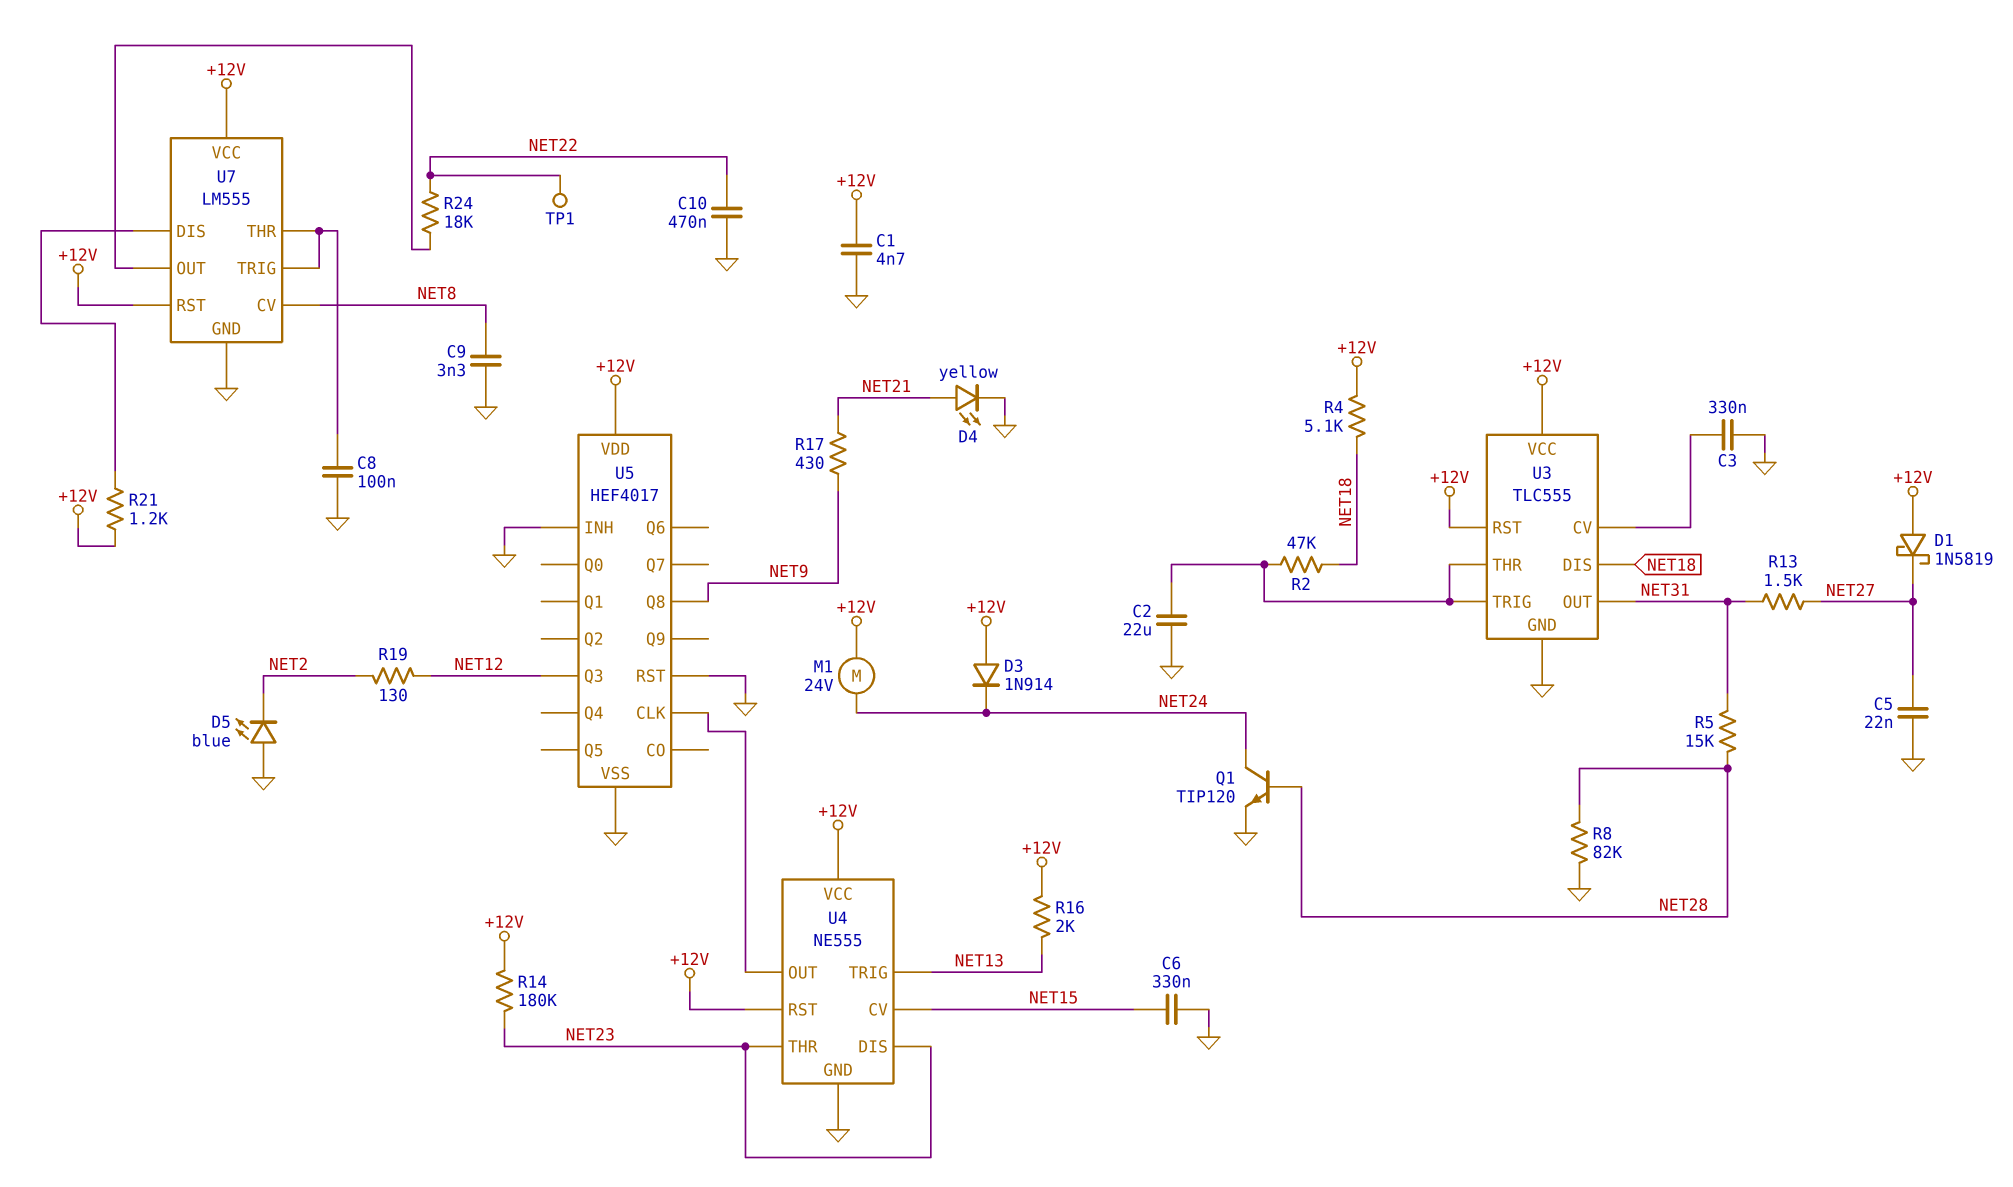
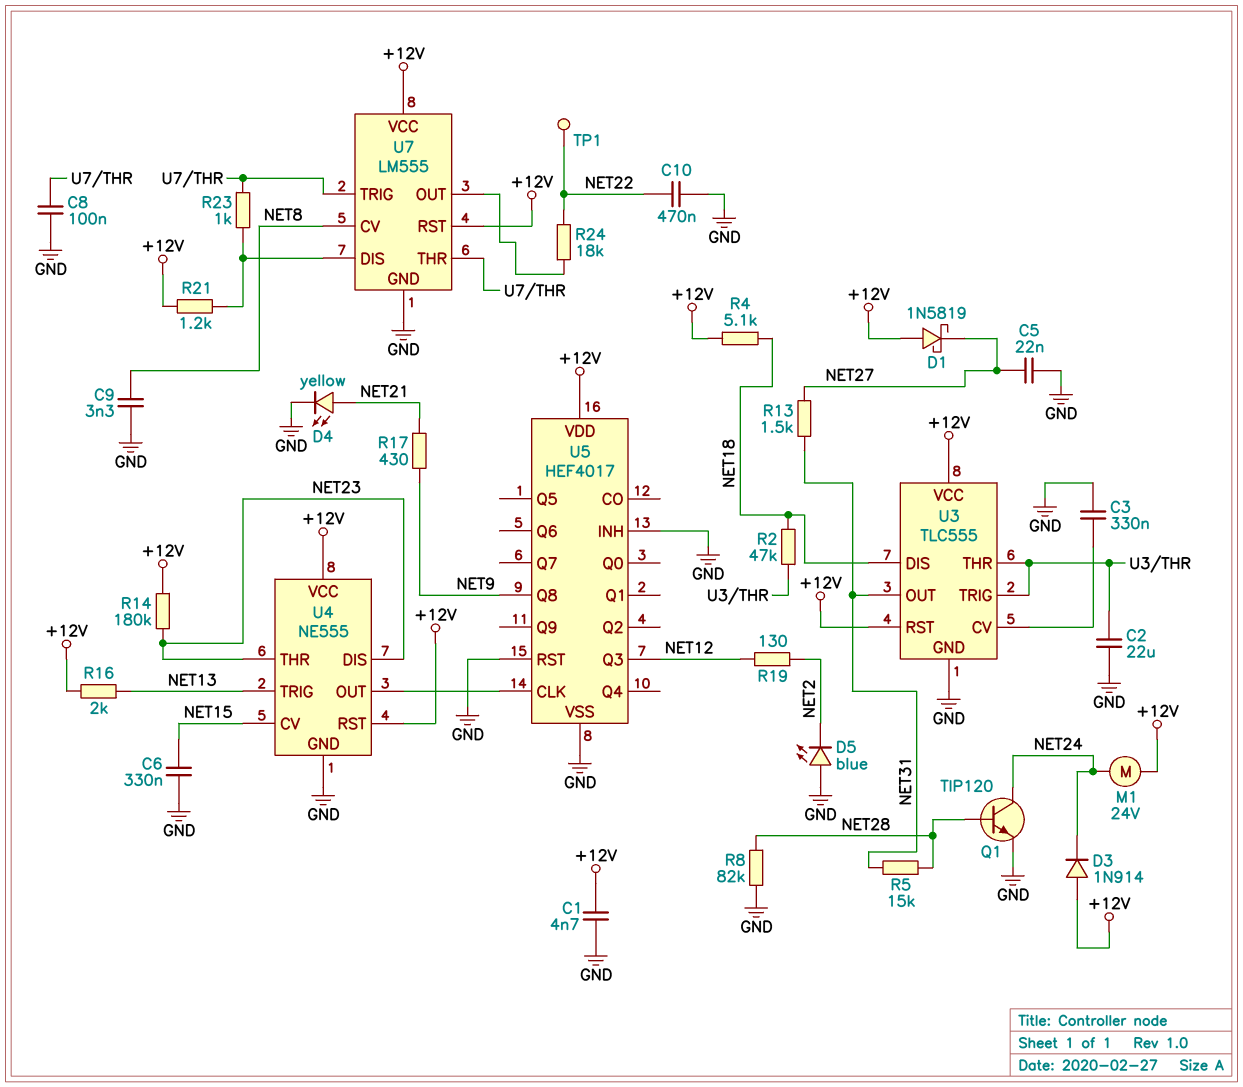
R23: none -> 1k (U7/DIS, U7/THR)

